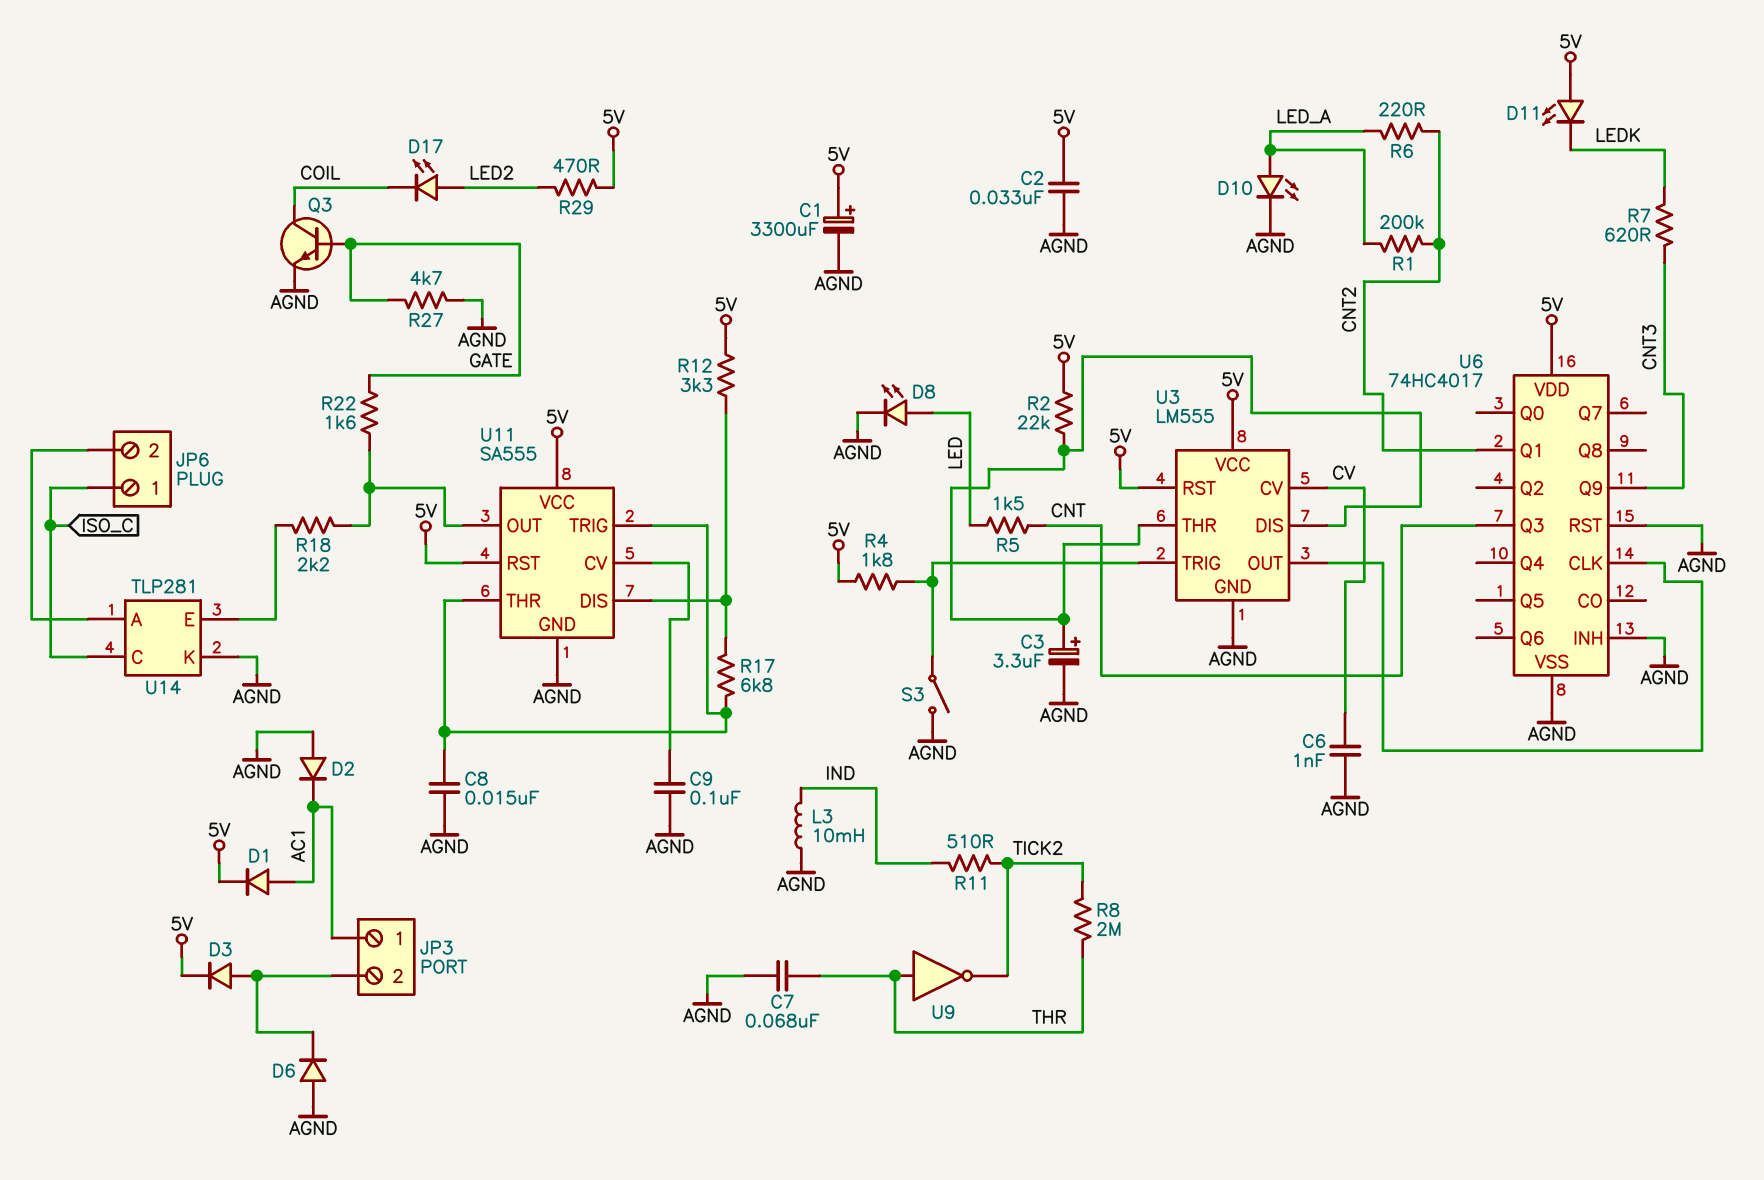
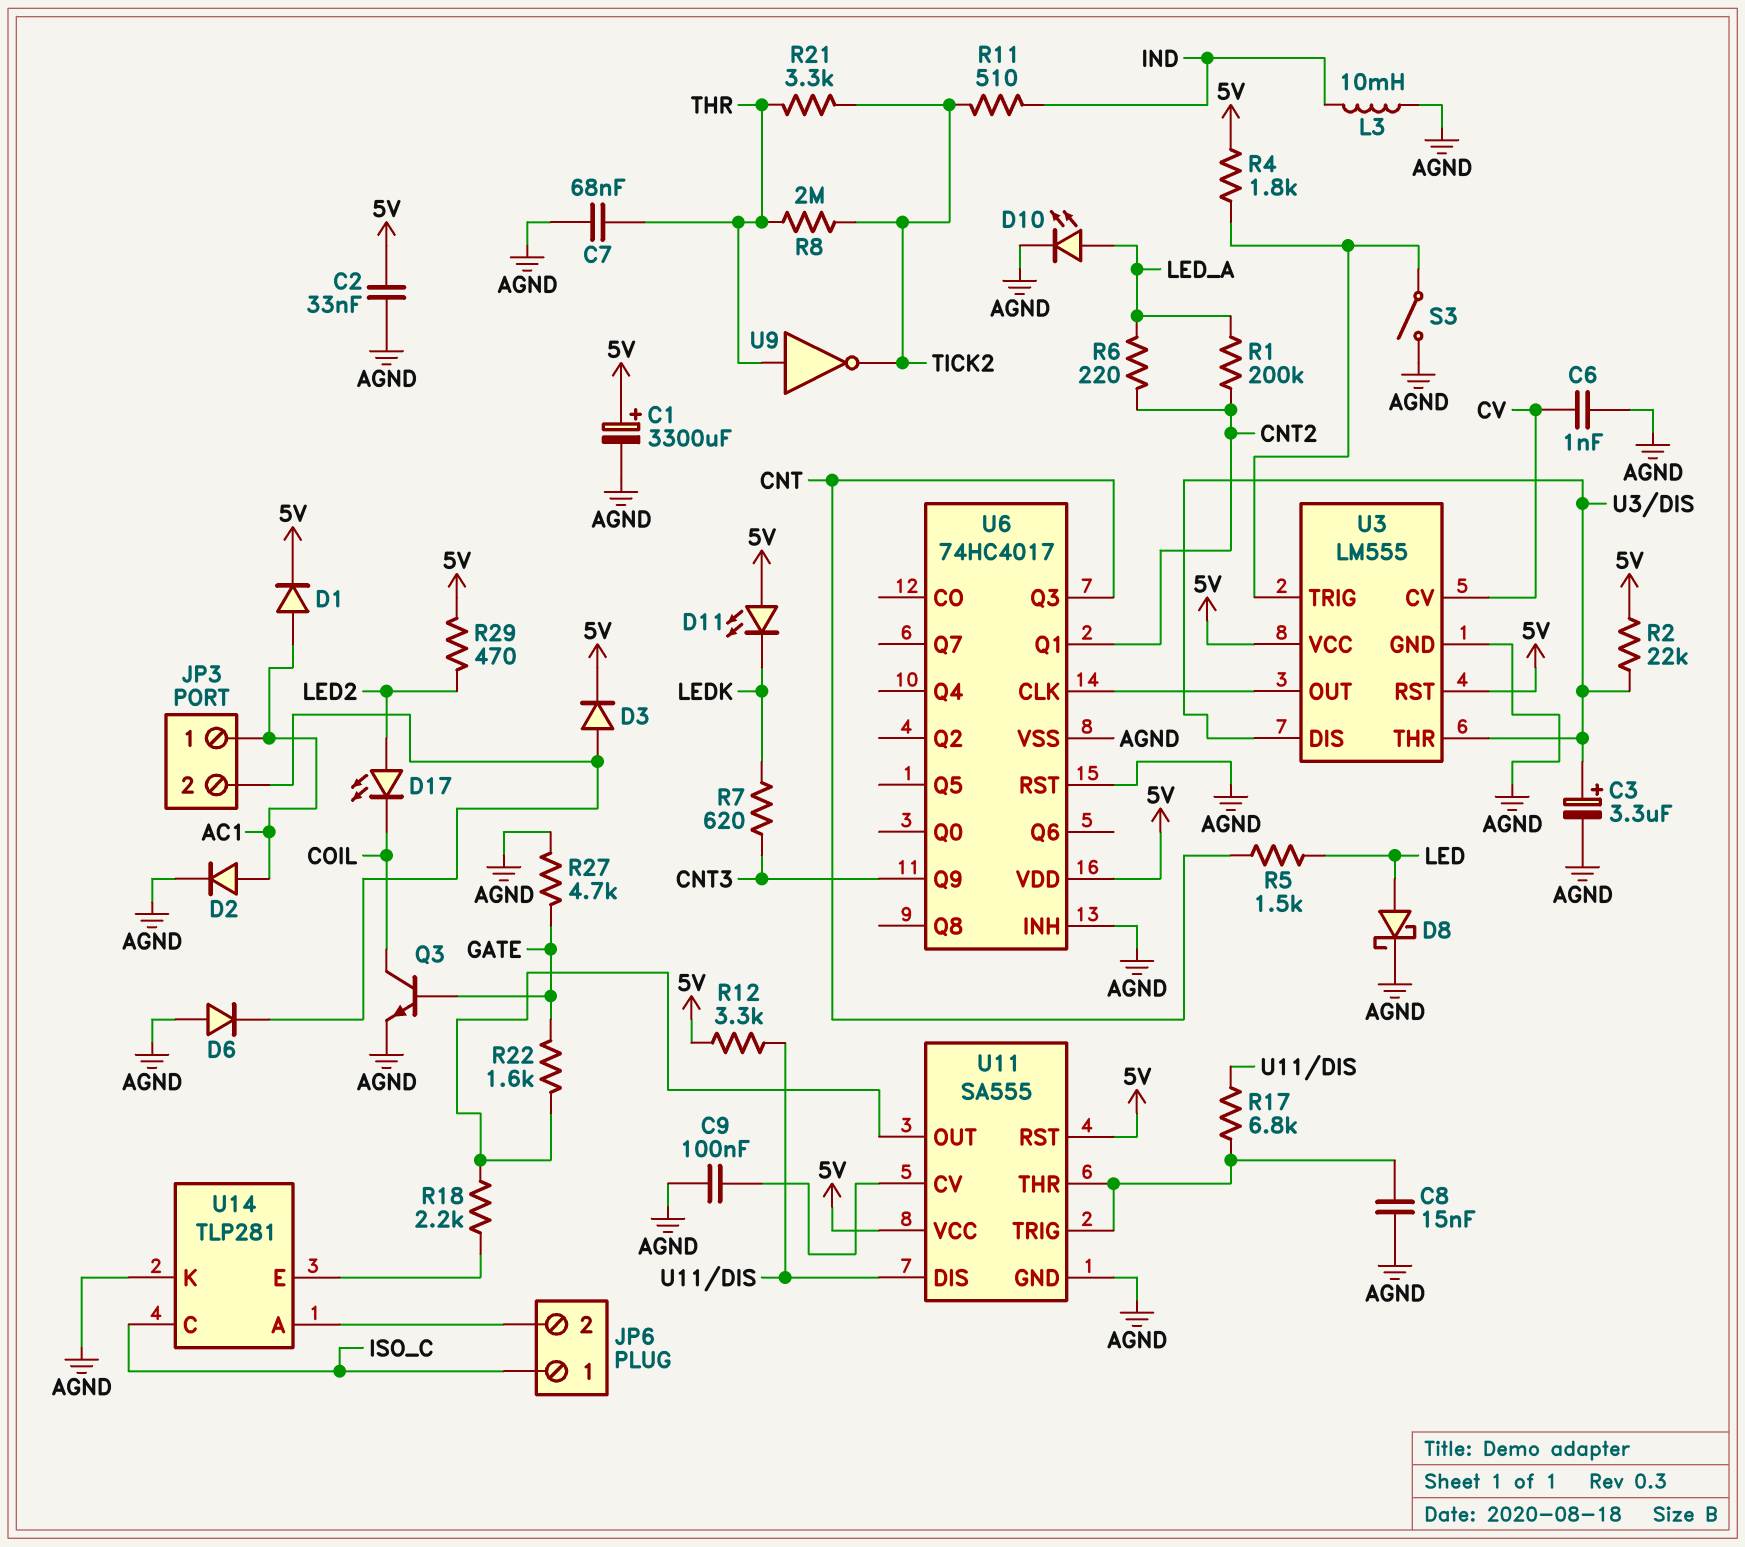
D2: diode (A AGND, K AC1) -> diode (A AC1, K AGND)
D8: LED (A LED, K AGND) -> schottky (A LED, K AGND)
R21: none -> 3.3k (THR, TICK2)

